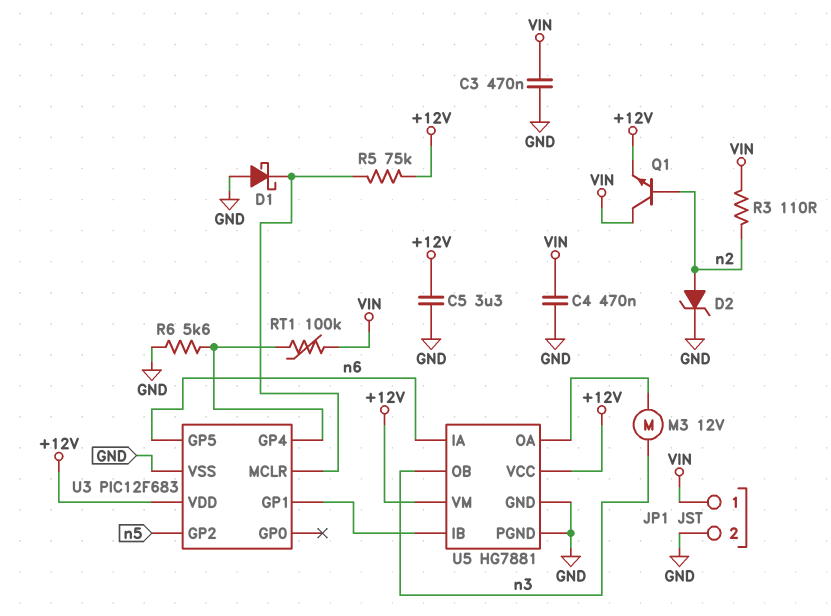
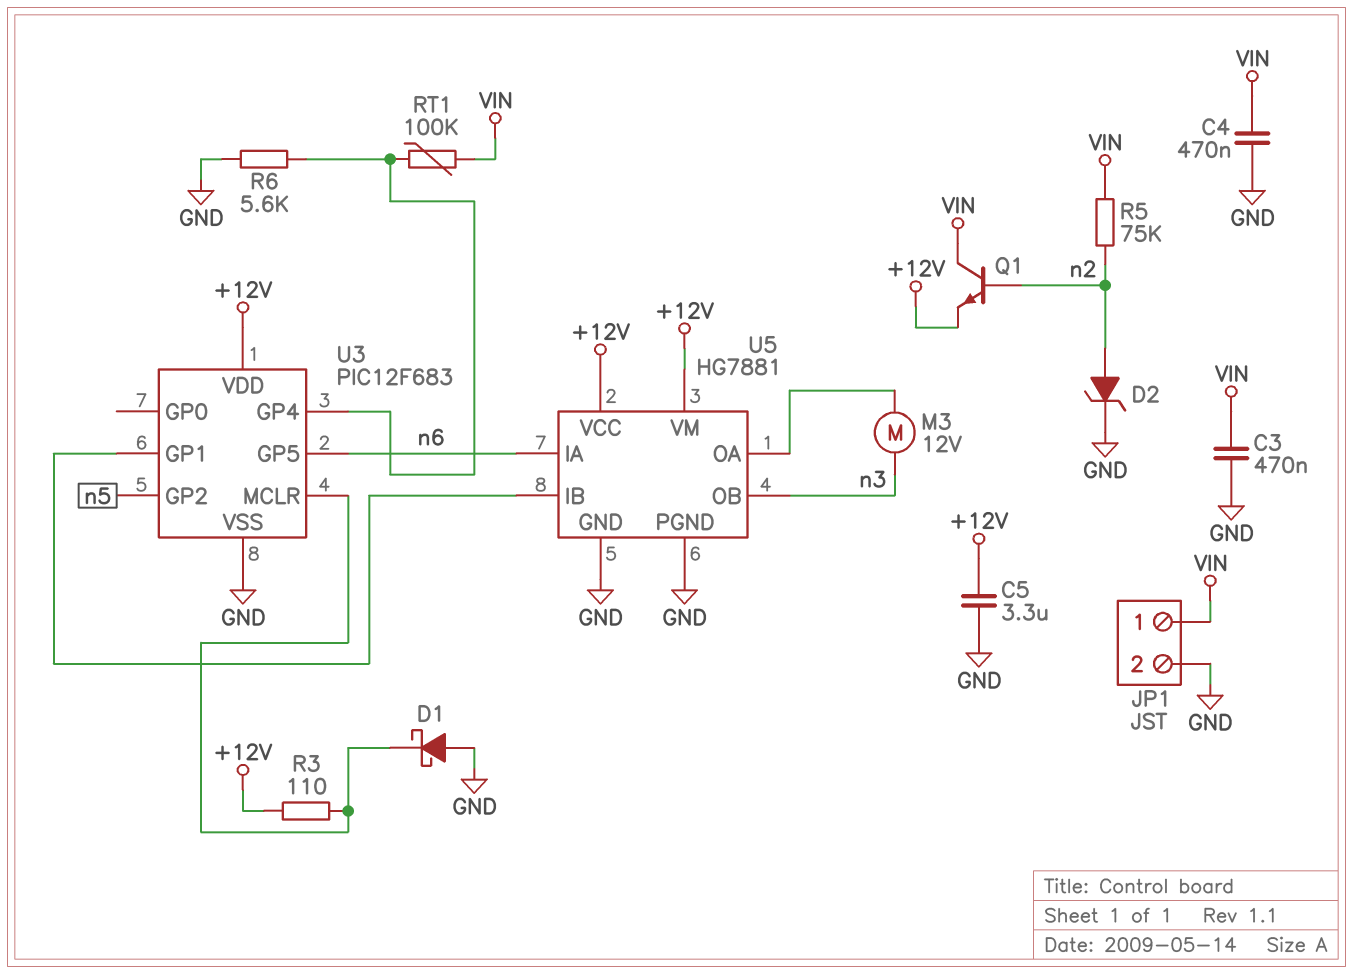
R3: 110 (VIN, n2) -> 110 (+12V, U3/MCLR)
R5: 75k (+12V, U3/MCLR) -> 75k (VIN, n2)

